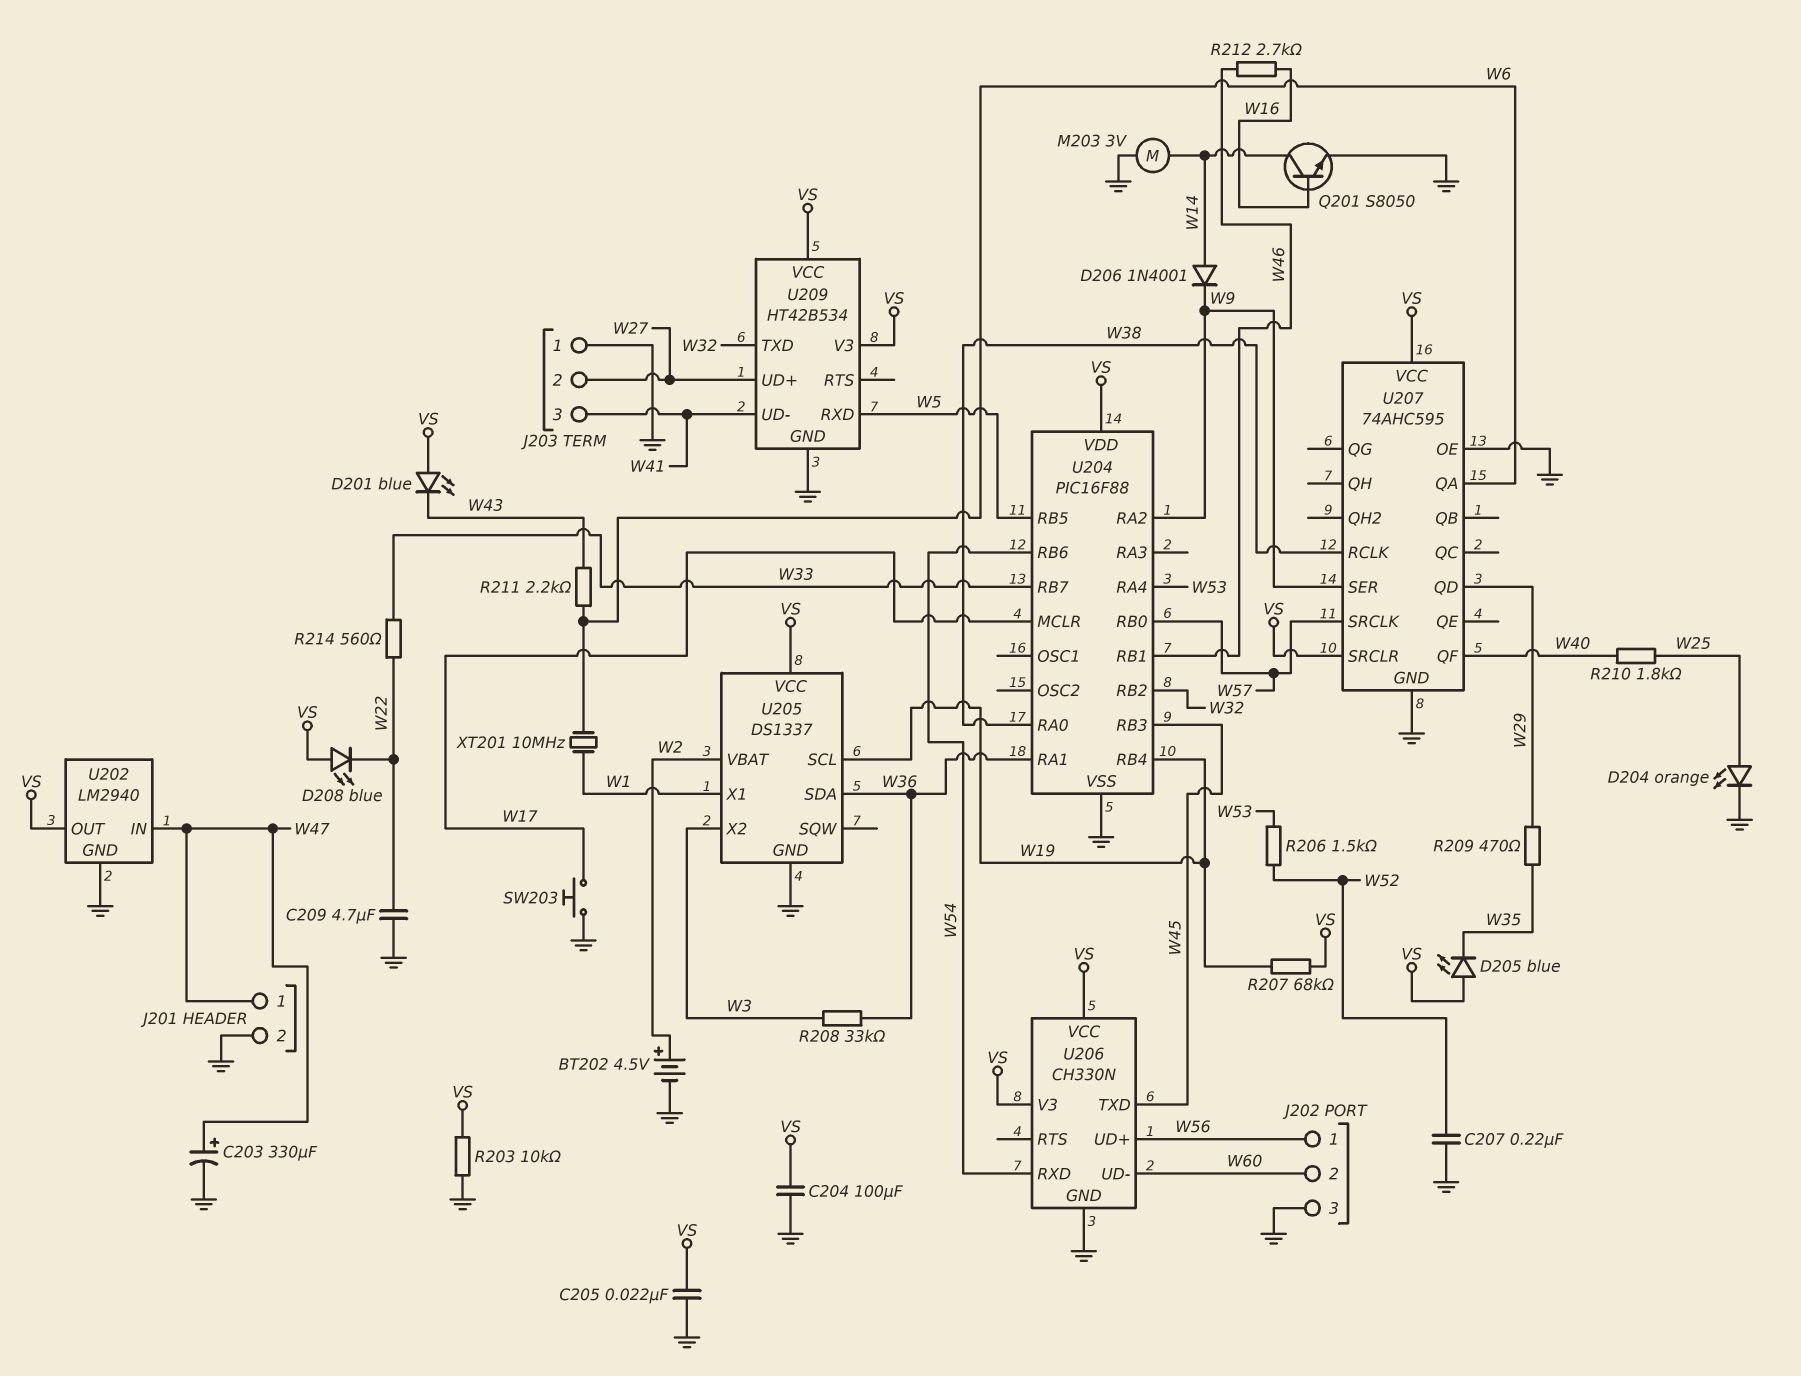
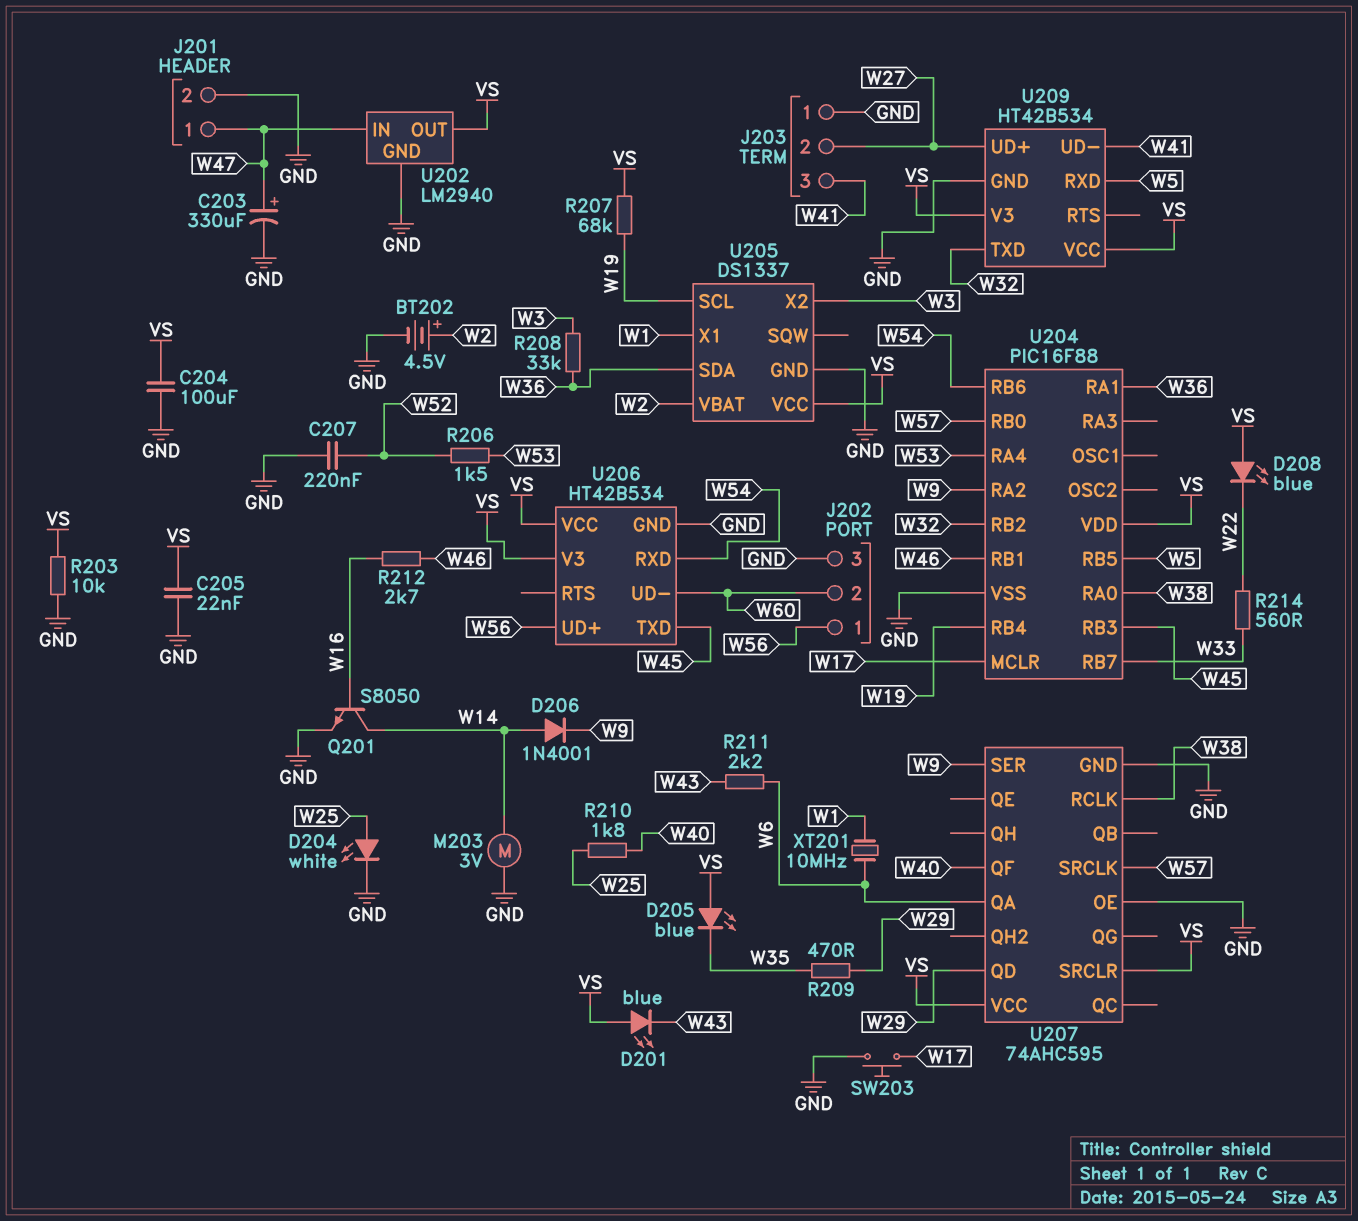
C209: 4.7uF (GND, W22) -> none
D204: LED orange (A W25, K GND) -> LED white (A W25, K GND)
U206: CH330N -> HT42B534

